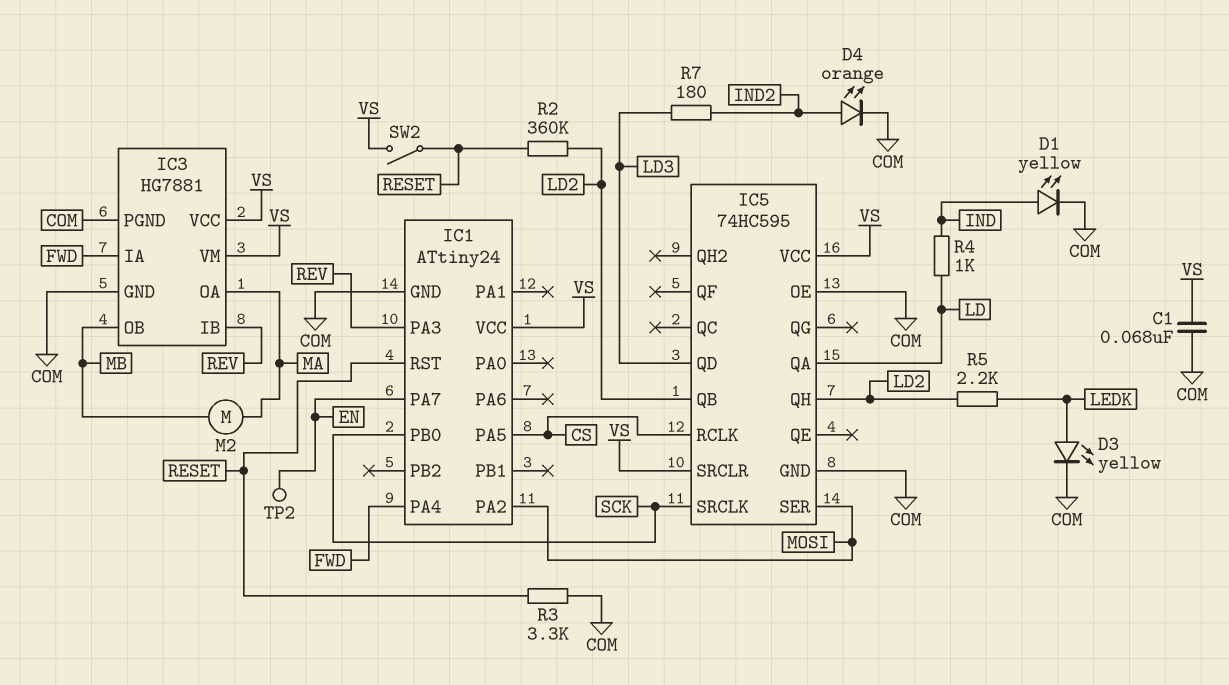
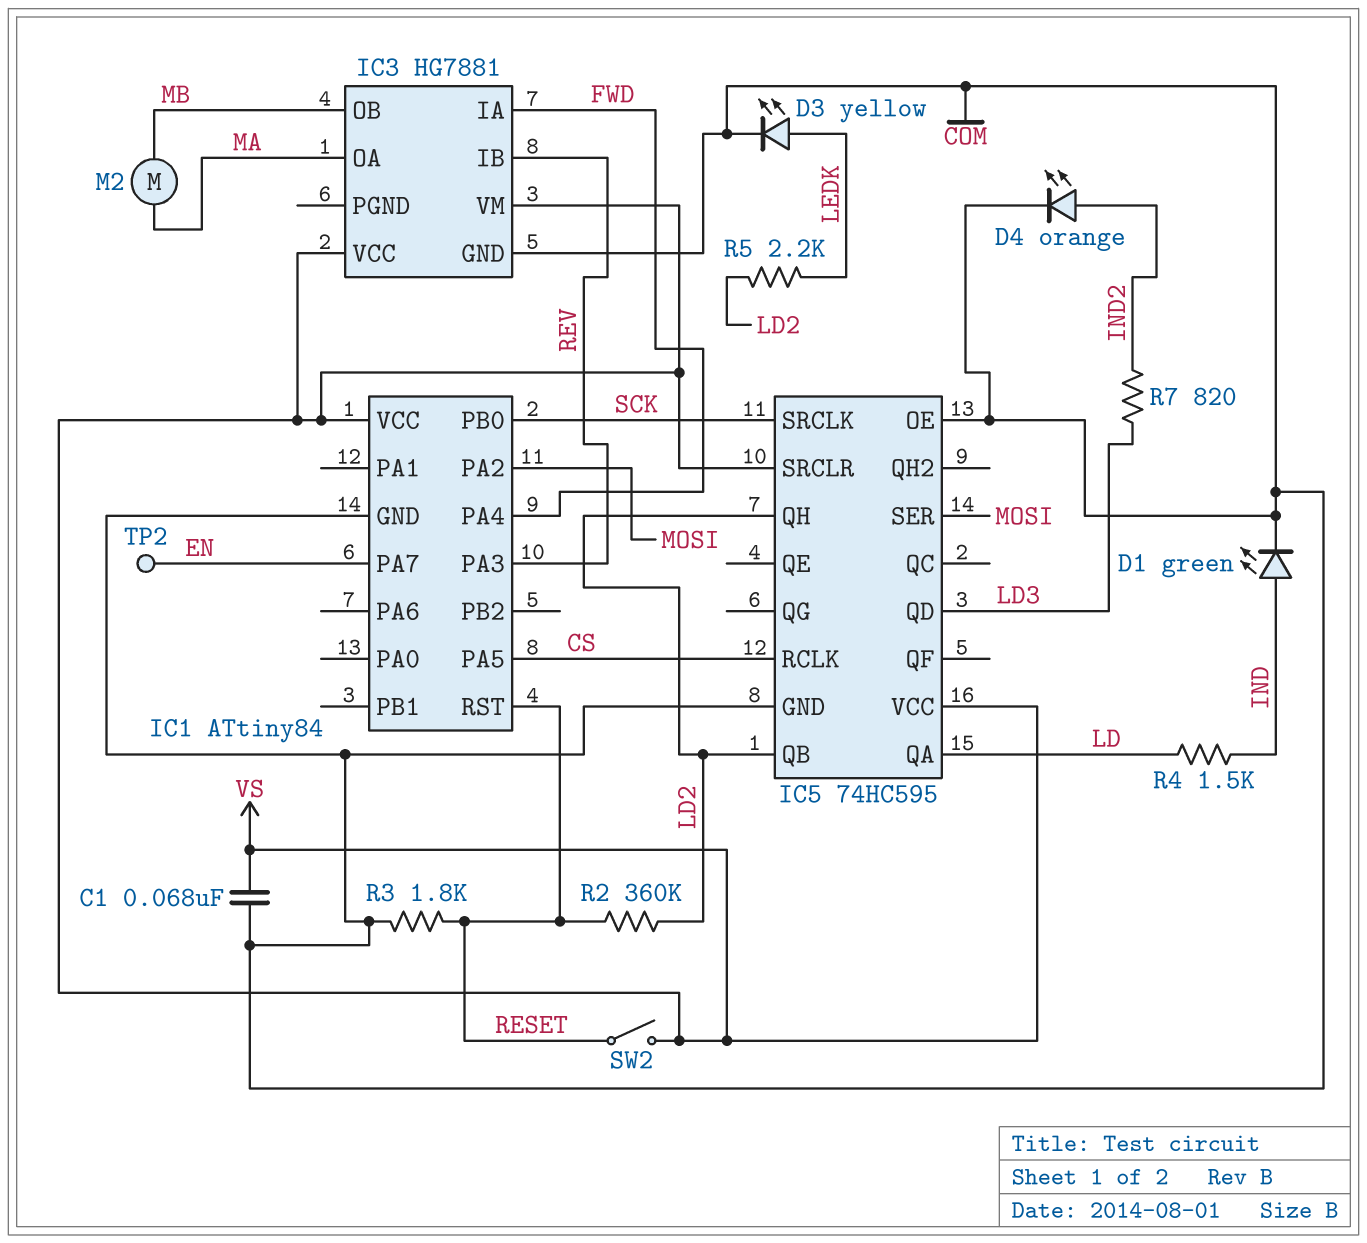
D1: LED yellow (A IND, K COM) -> LED green (A IND, K COM)
IC1: ATtiny24 -> ATtiny84
IC3 pin PGND: COM -> none
R3: 3.3k (COM, RESET) -> 1.8k (COM, RESET)
R4: 1k (IND, LD) -> 1.5k (IND, LD)
R7: 180 (IND2, LD3) -> 820 (IND2, LD3)

